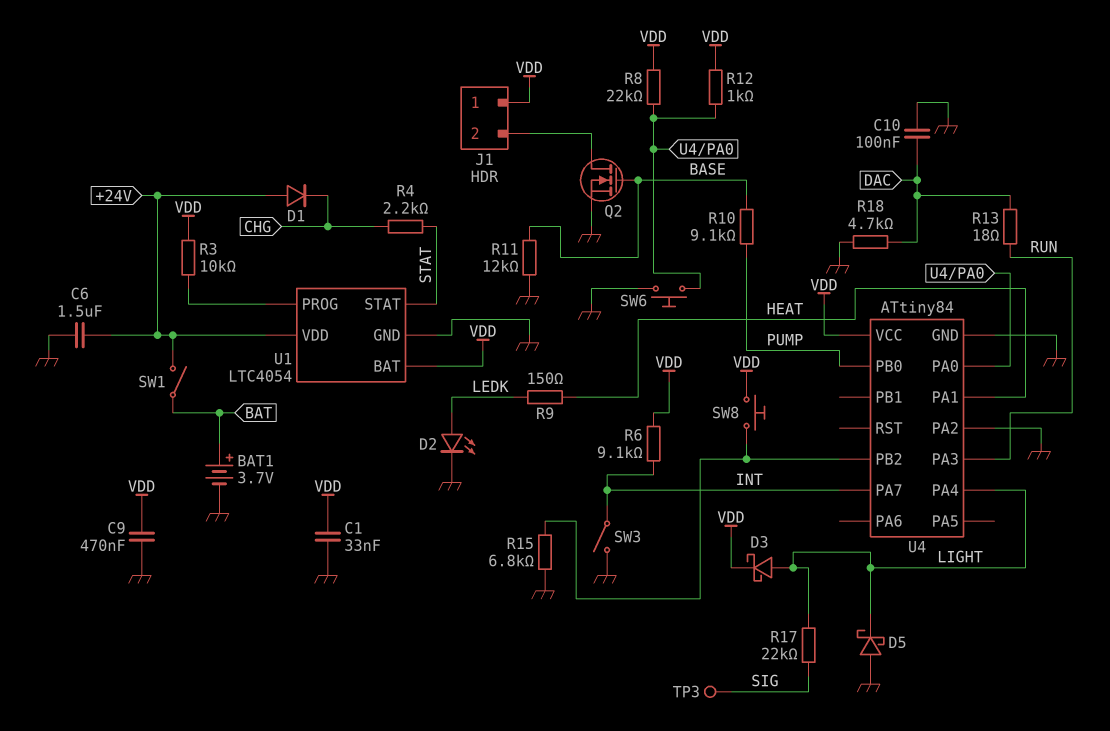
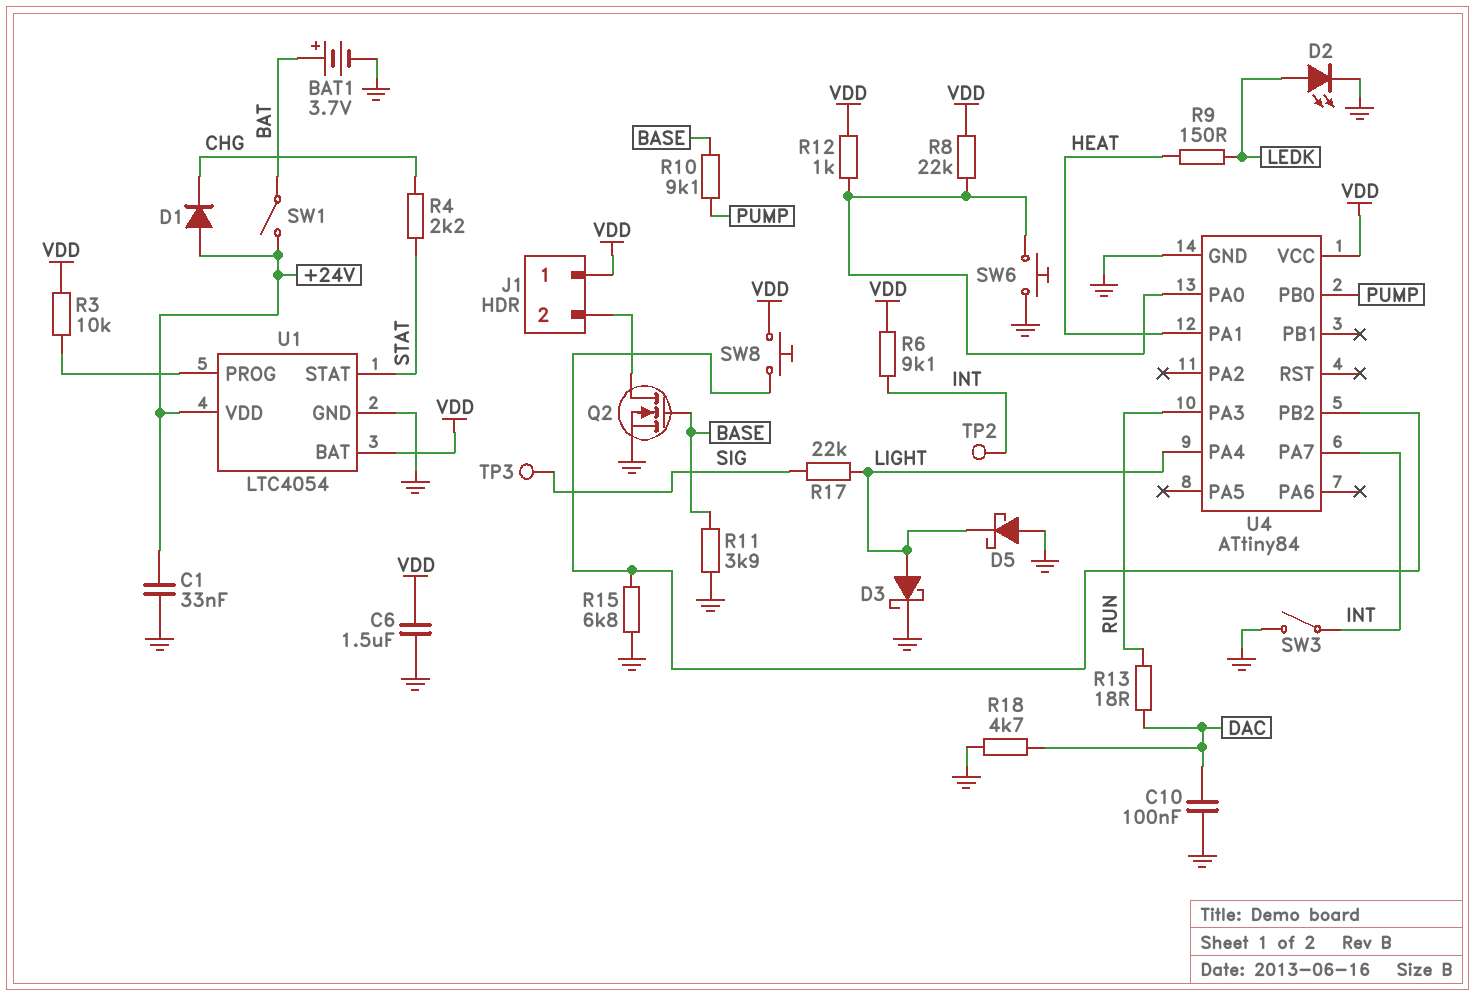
C1: 33nF (GND, VDD) -> 33nF (+24V, GND)
C6: 1.5uF (+24V, GND) -> 1.5uF (GND, VDD)
C9: 470nF (GND, VDD) -> none
D3: schottky (A LIGHT, K VDD) -> schottky (A LIGHT, K GND)
R11: 12k (BASE, GND) -> 3.9k (BASE, GND)
TP2: none -> test point (INT)
U4 pin PA2: GND -> none

